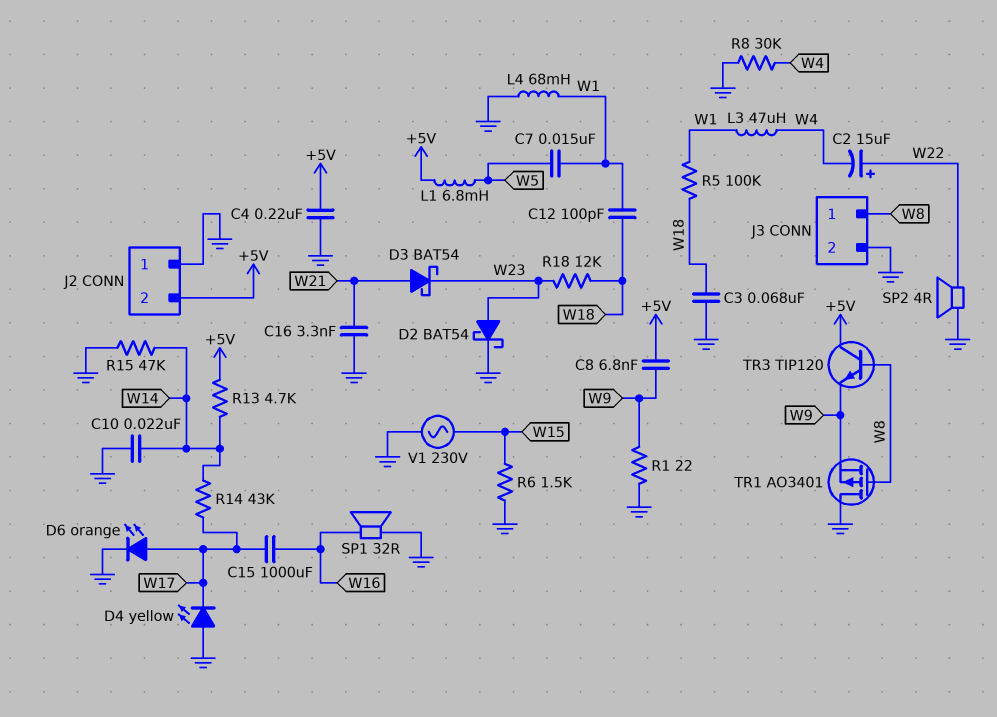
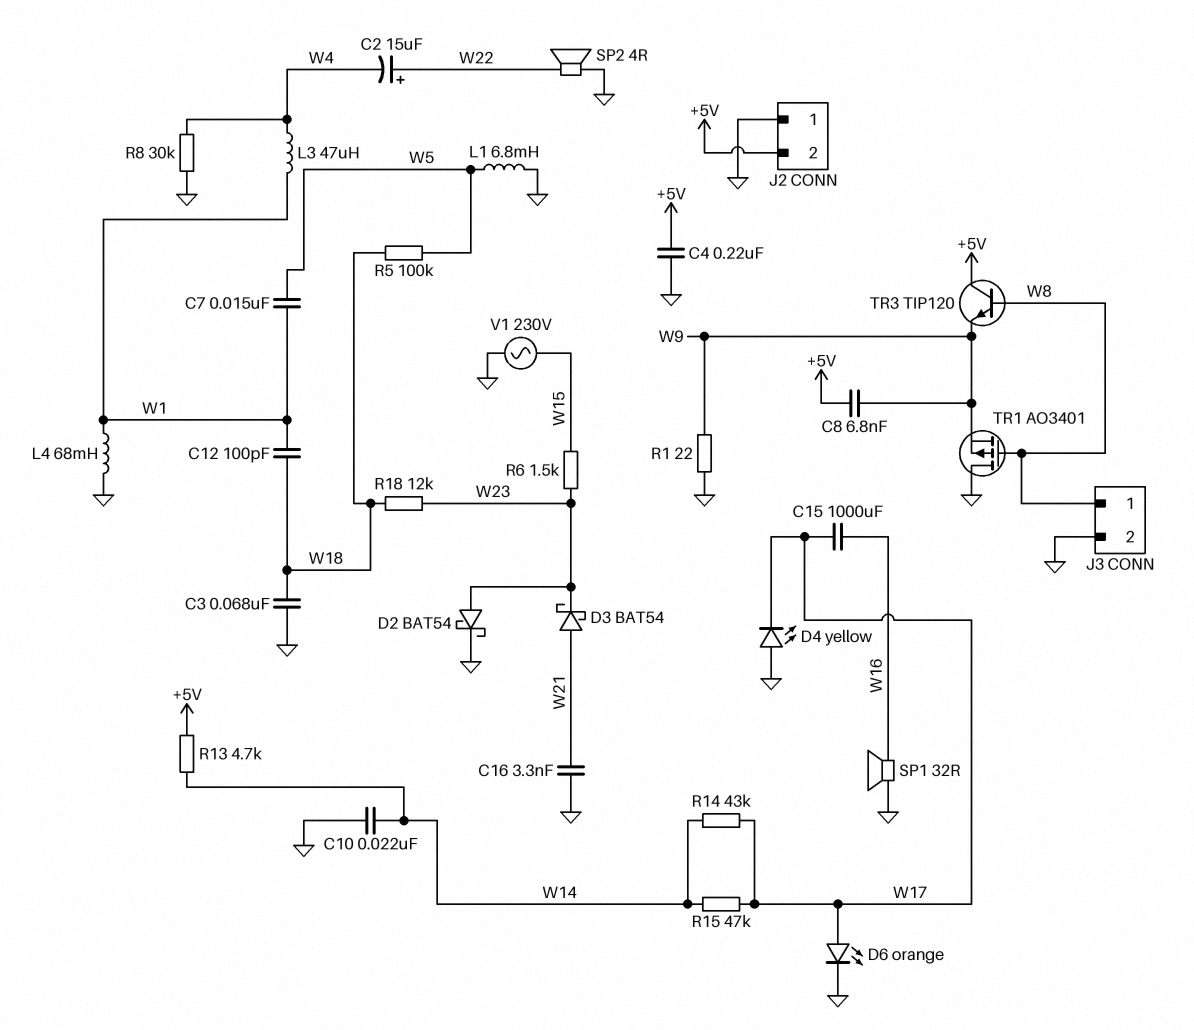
L1: 6.8mH (+5V, W5) -> 6.8mH (GND, W5)
R5: 100k (W1, W18) -> 100k (W5, W18)
R6: 1.5k (GND, W15) -> 1.5k (W15, W23)
R15: 47k (GND, W14) -> 47k (W14, W17)

